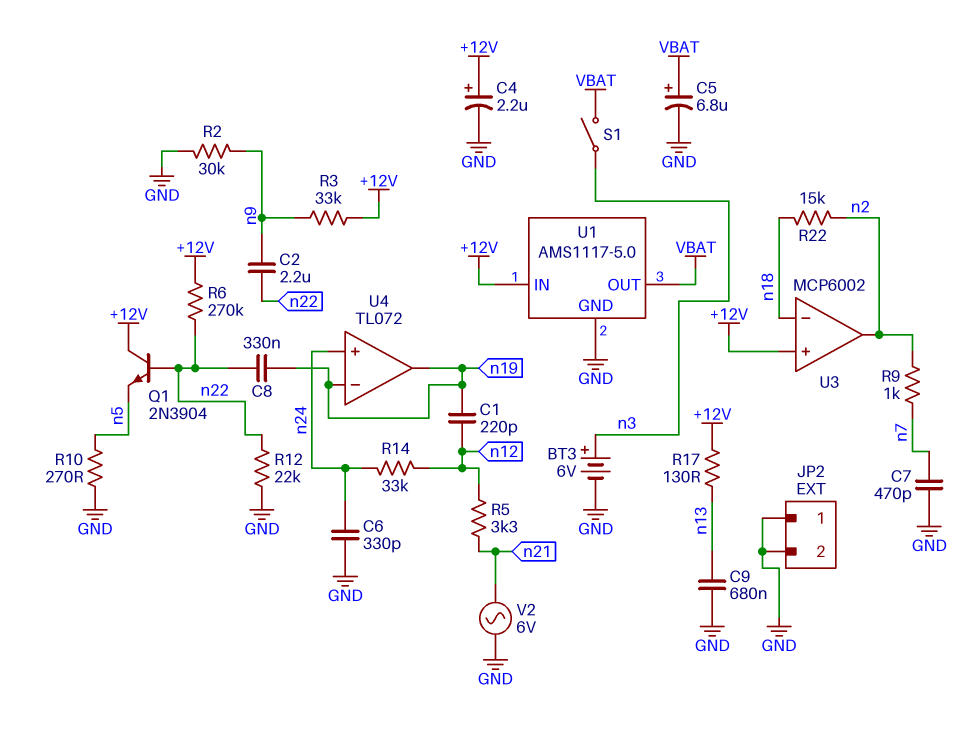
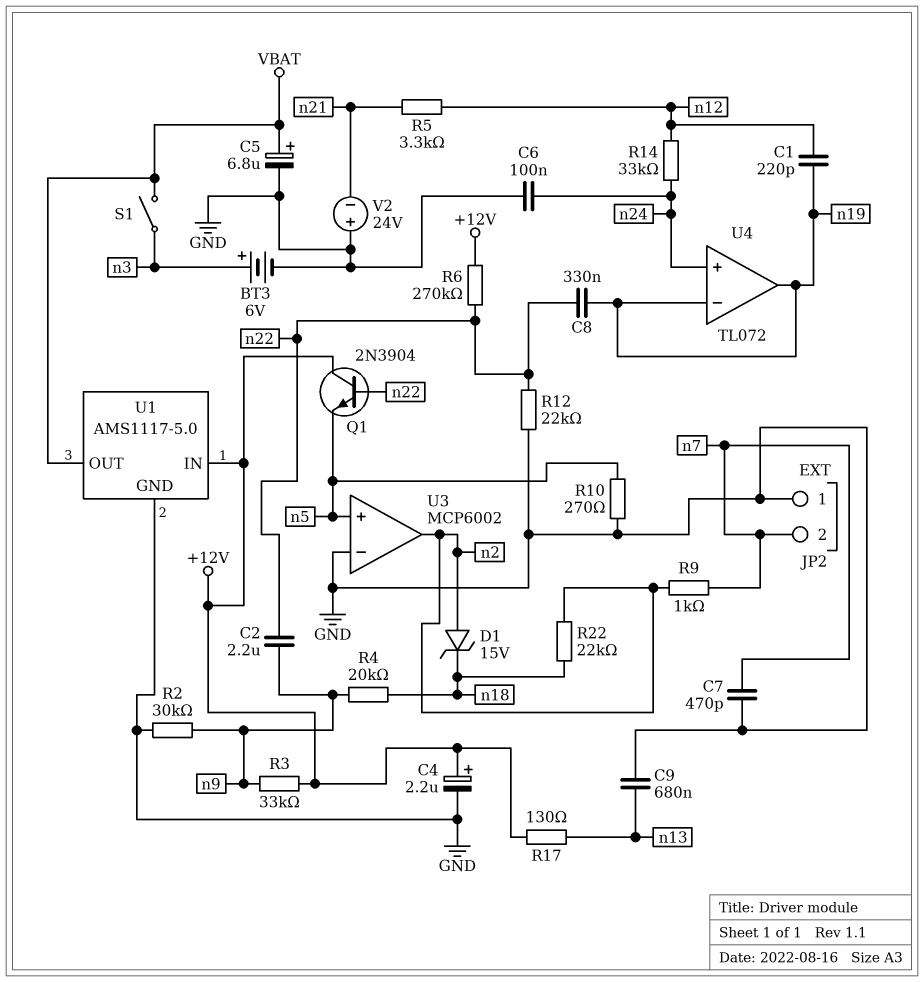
C6: 330pF (GND, n24) -> 100nF (GND, n24)
D1: none -> zener 15V (A n2, K n18)
JP2 pin 2: GND -> n7
R4: none -> 20k (n9, n18)
R22: 15k (n2, n18) -> 22k (n2, n18)
U3 pin in+: +12V -> n5
U3 pin in-: n18 -> GND
V2: AC 6V (GND, n21) -> 24V (plus GND, minus n21)

